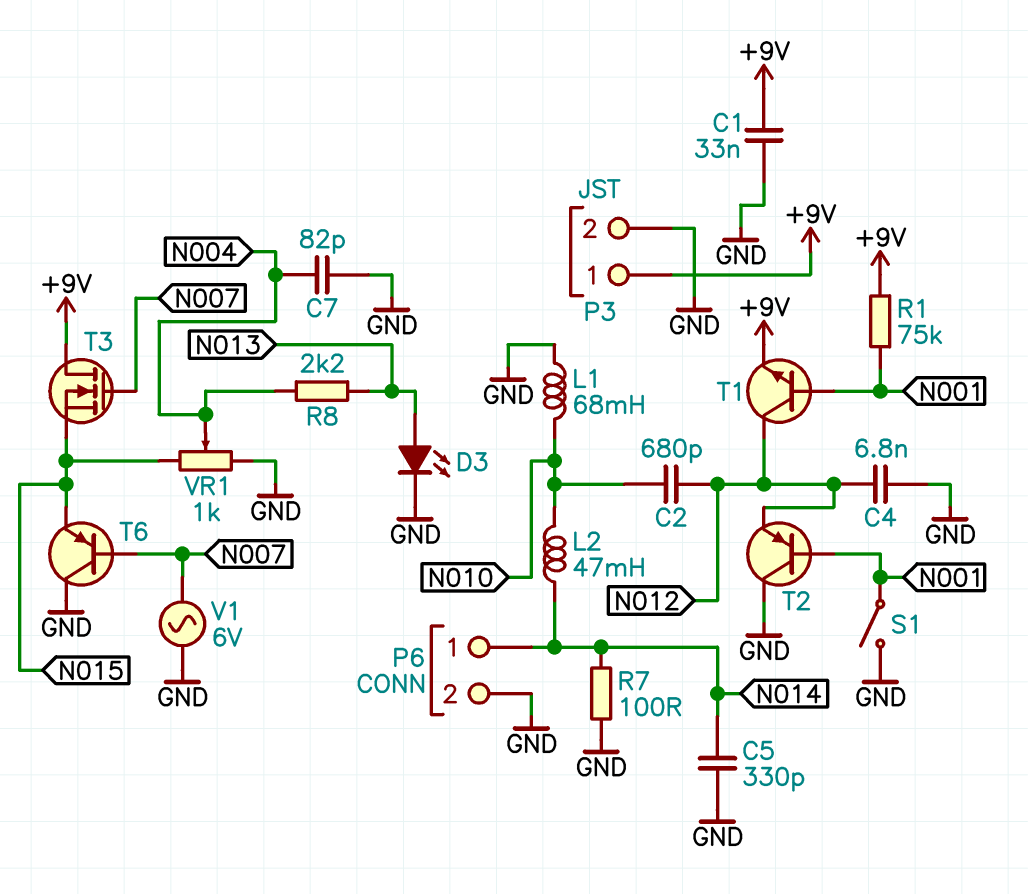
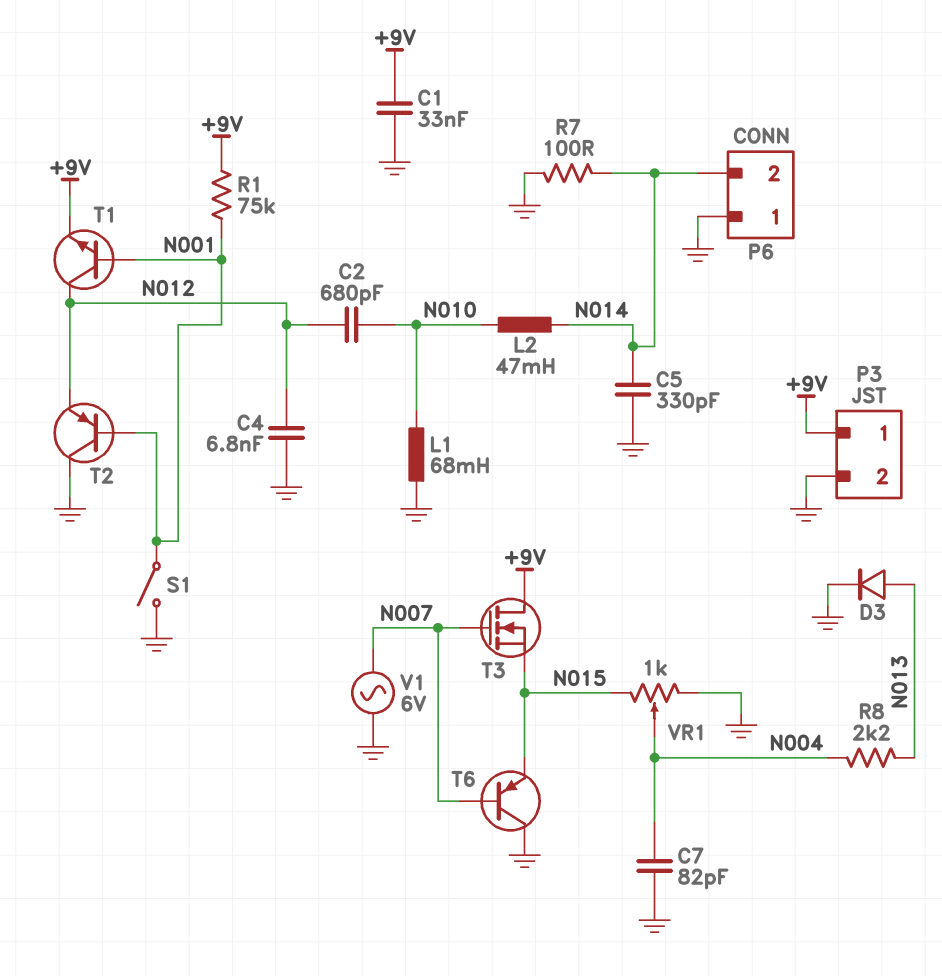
D3: LED (A N013, K GND) -> diode (A N013, K GND)
P6 pin 1: N014 -> GND
P6 pin 2: GND -> N014

